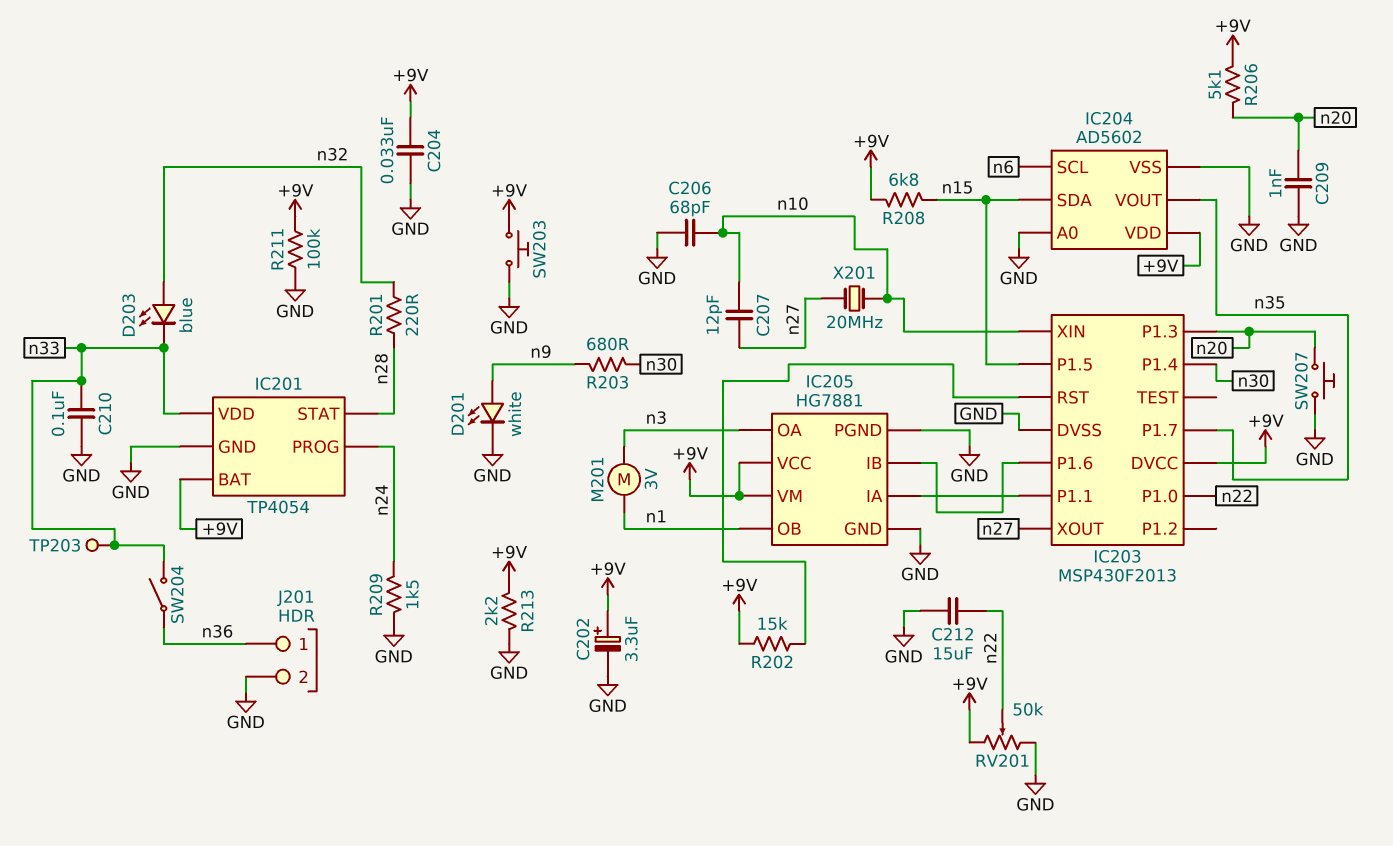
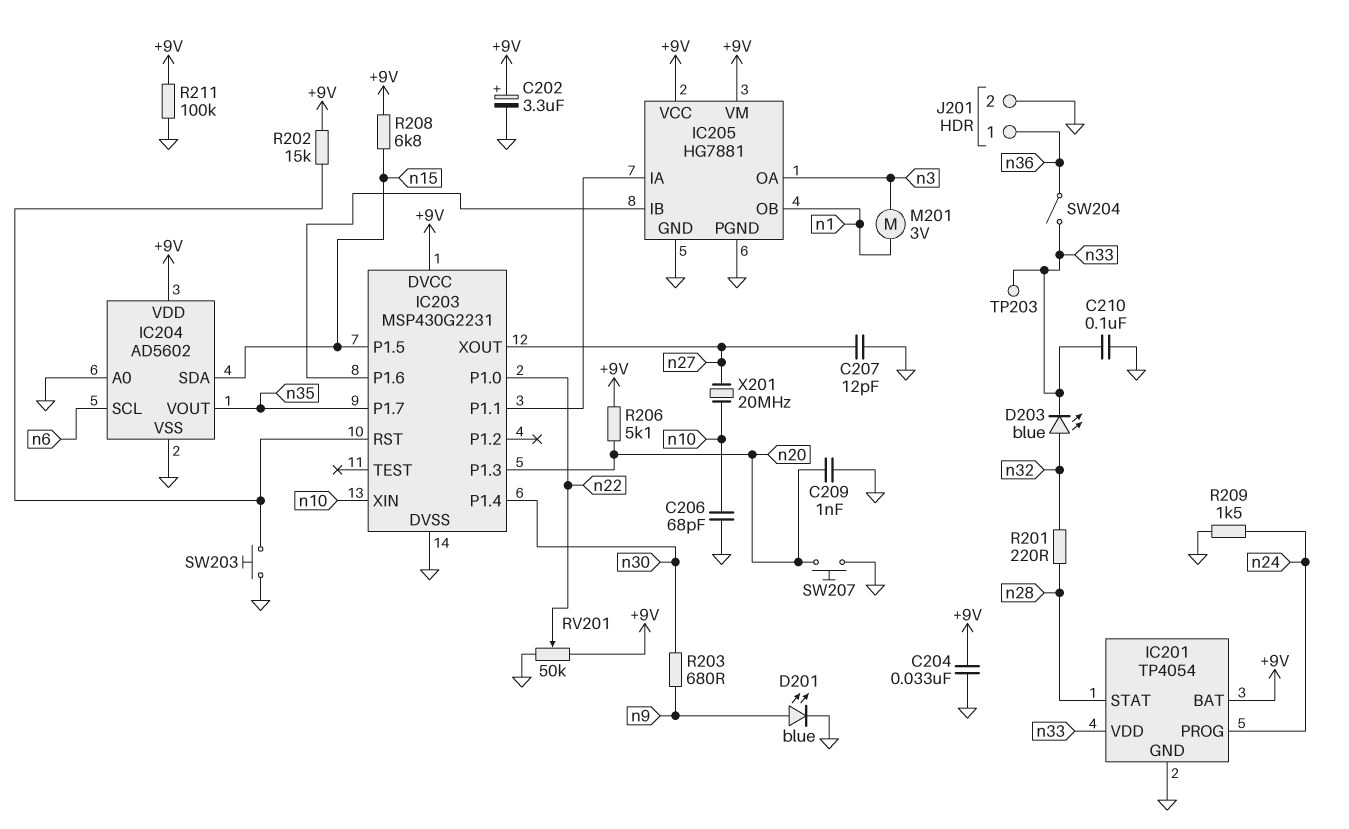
C207: 12pF (n10, n27) -> 12pF (GND, n27)
C212: 15uF (GND, n22) -> none
D201: LED white (A n9, K GND) -> LED blue (A n9, K GND)
IC203: MSP430F2013 -> MSP430G2231
R213: 2.2k (+9V, GND) -> none
SW203: button (+9V, GND) -> button (GND, IC203/RST)

